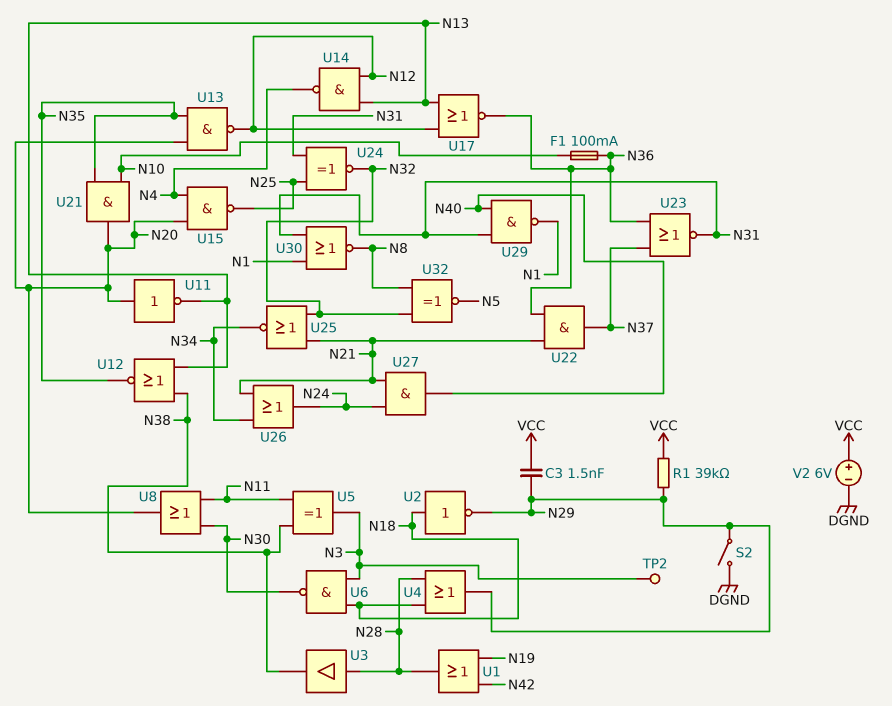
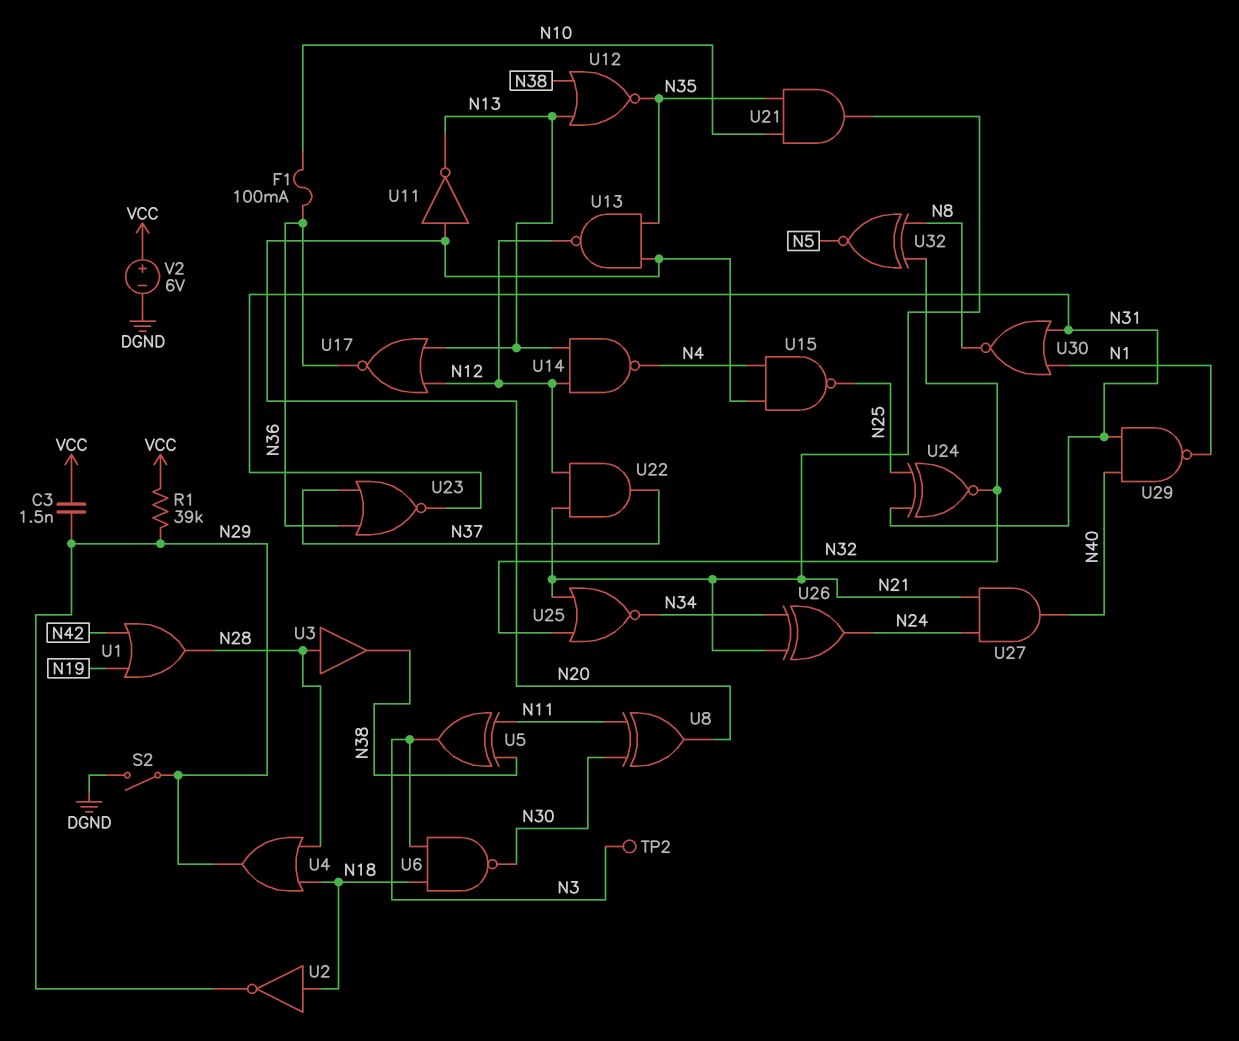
U8: OR (in N11, in N30, out N20) -> XOR (in N11, in N30, out N20)
U21: AND (in N10, in N35, out N20) -> AND (in N10, in N35, out N21)
U22: AND (in N21, in N36, out N37) -> AND (in N12, in N21, out N37)
U26: OR (in N21, in N34, out N24) -> XOR (in N21, in N34, out N24)

